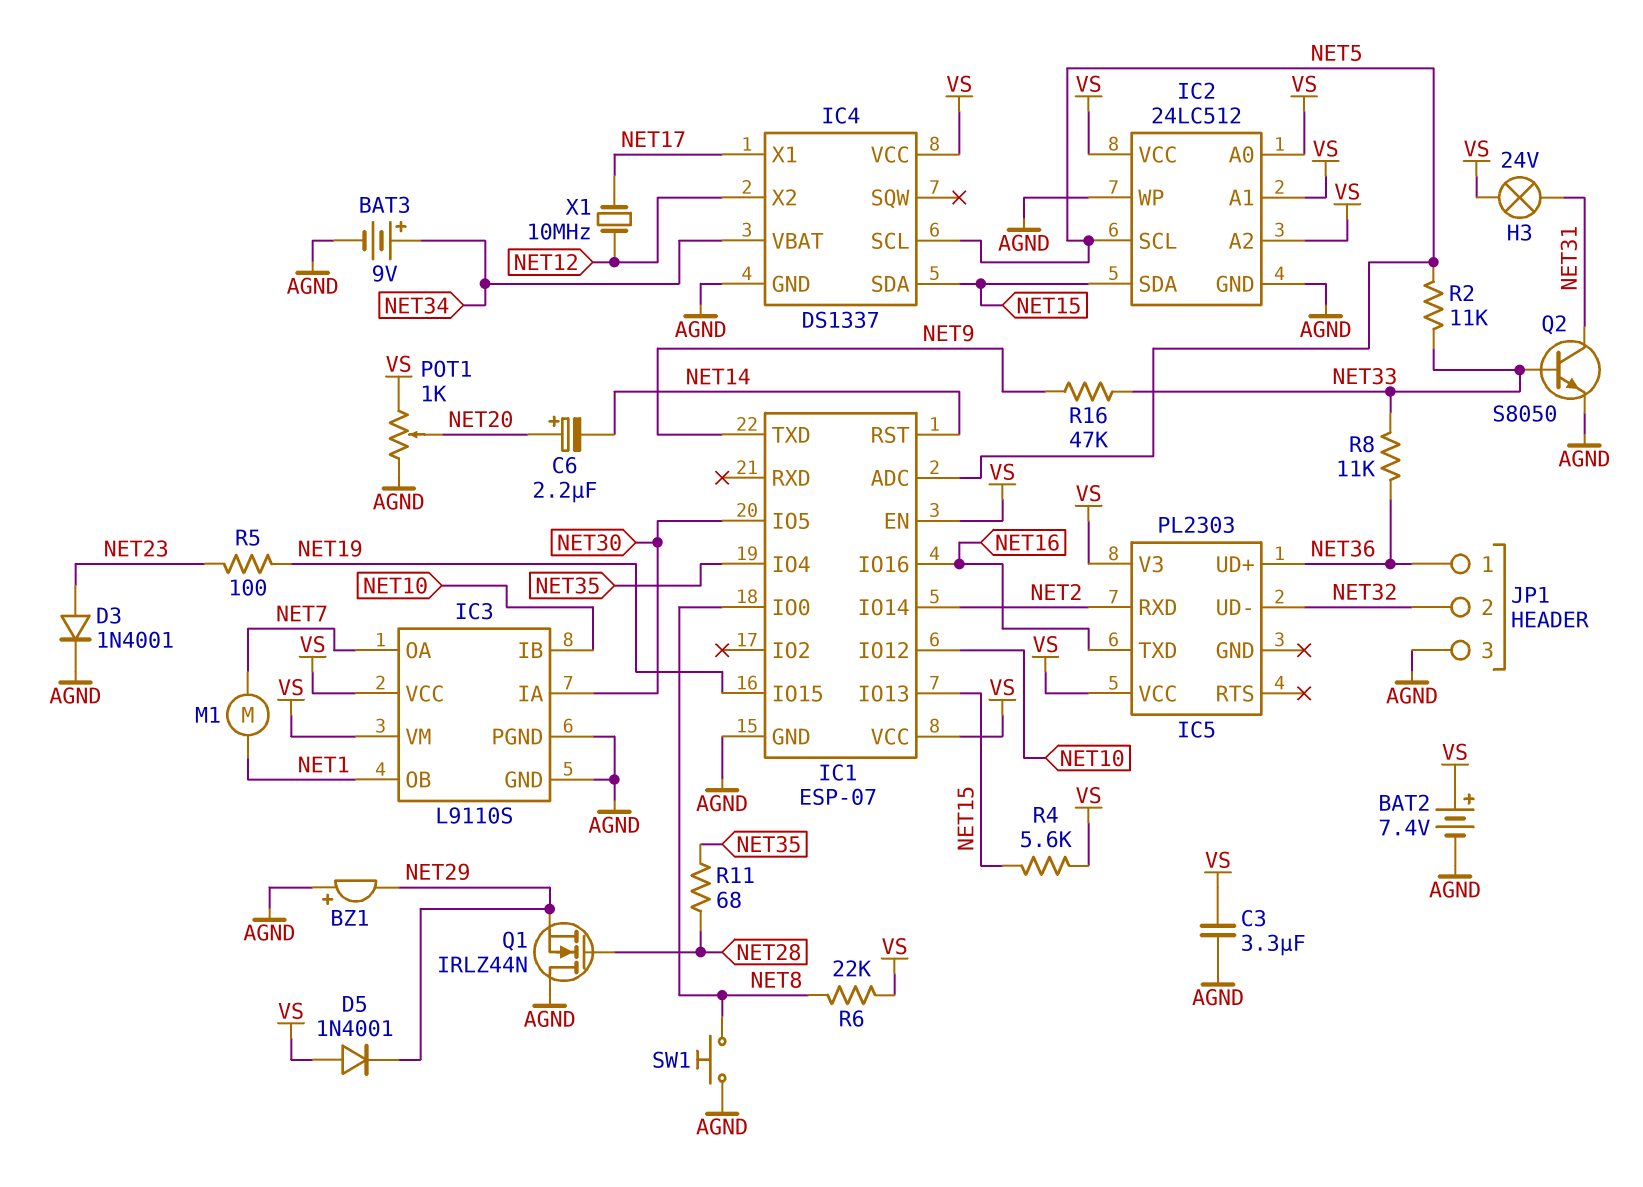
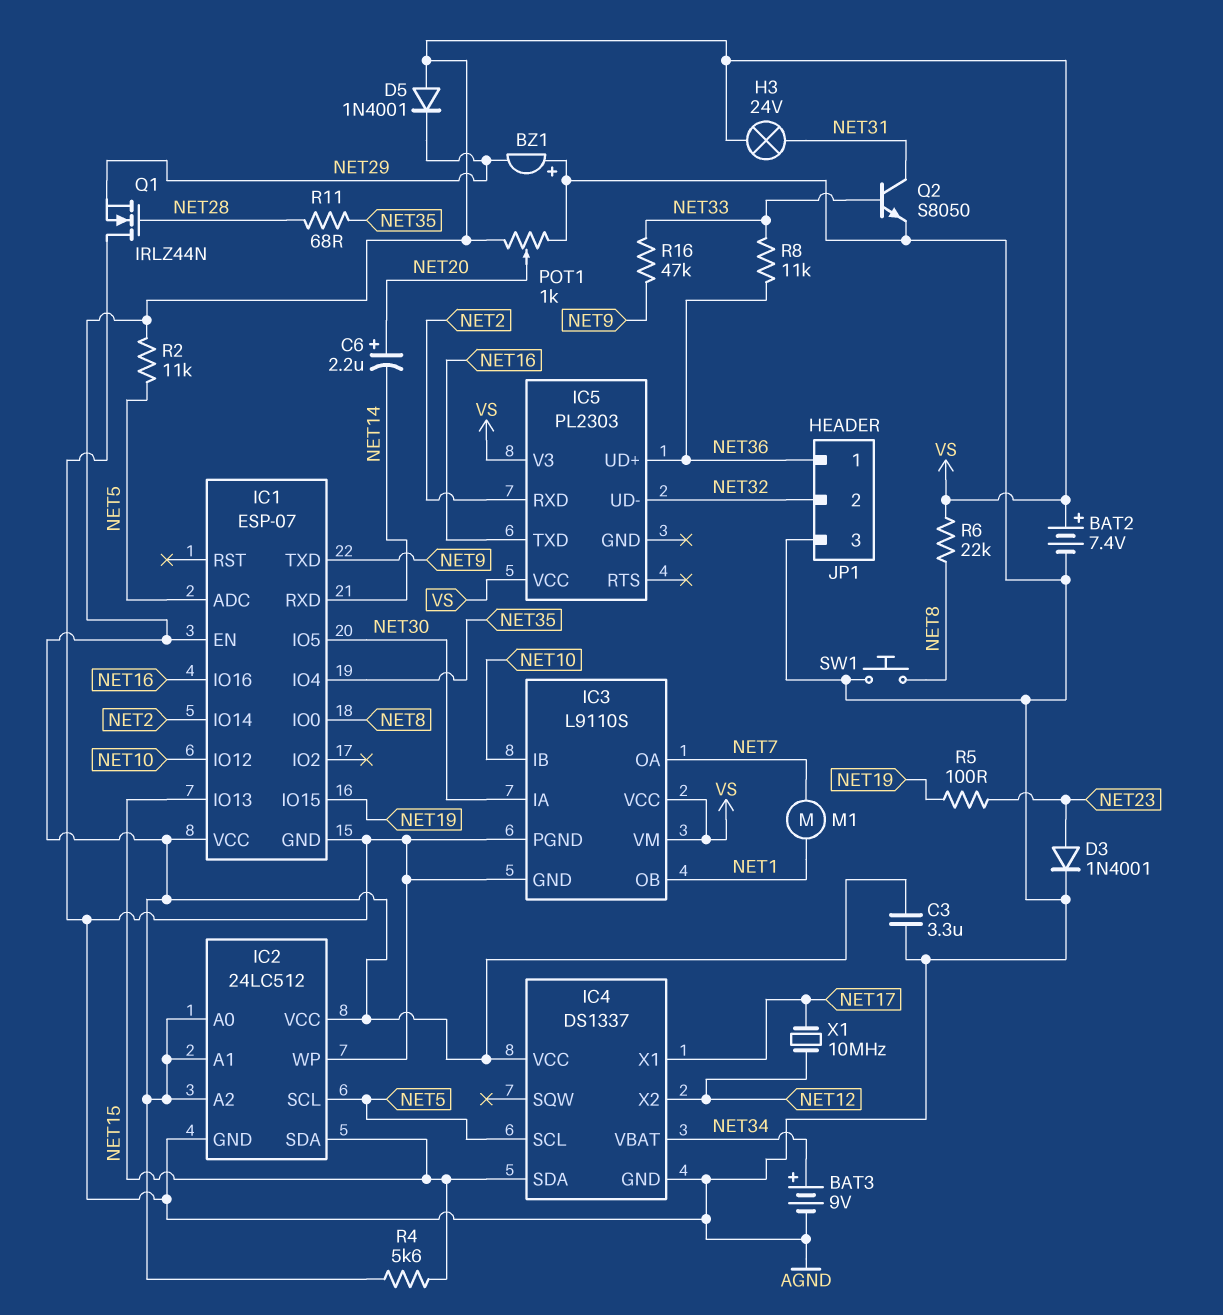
IC1 pin RST: NET14 -> none
IC1 pin RXD: none -> NET14
R2: 11k (NET5, NET33) -> 11k (NET5, VS)

